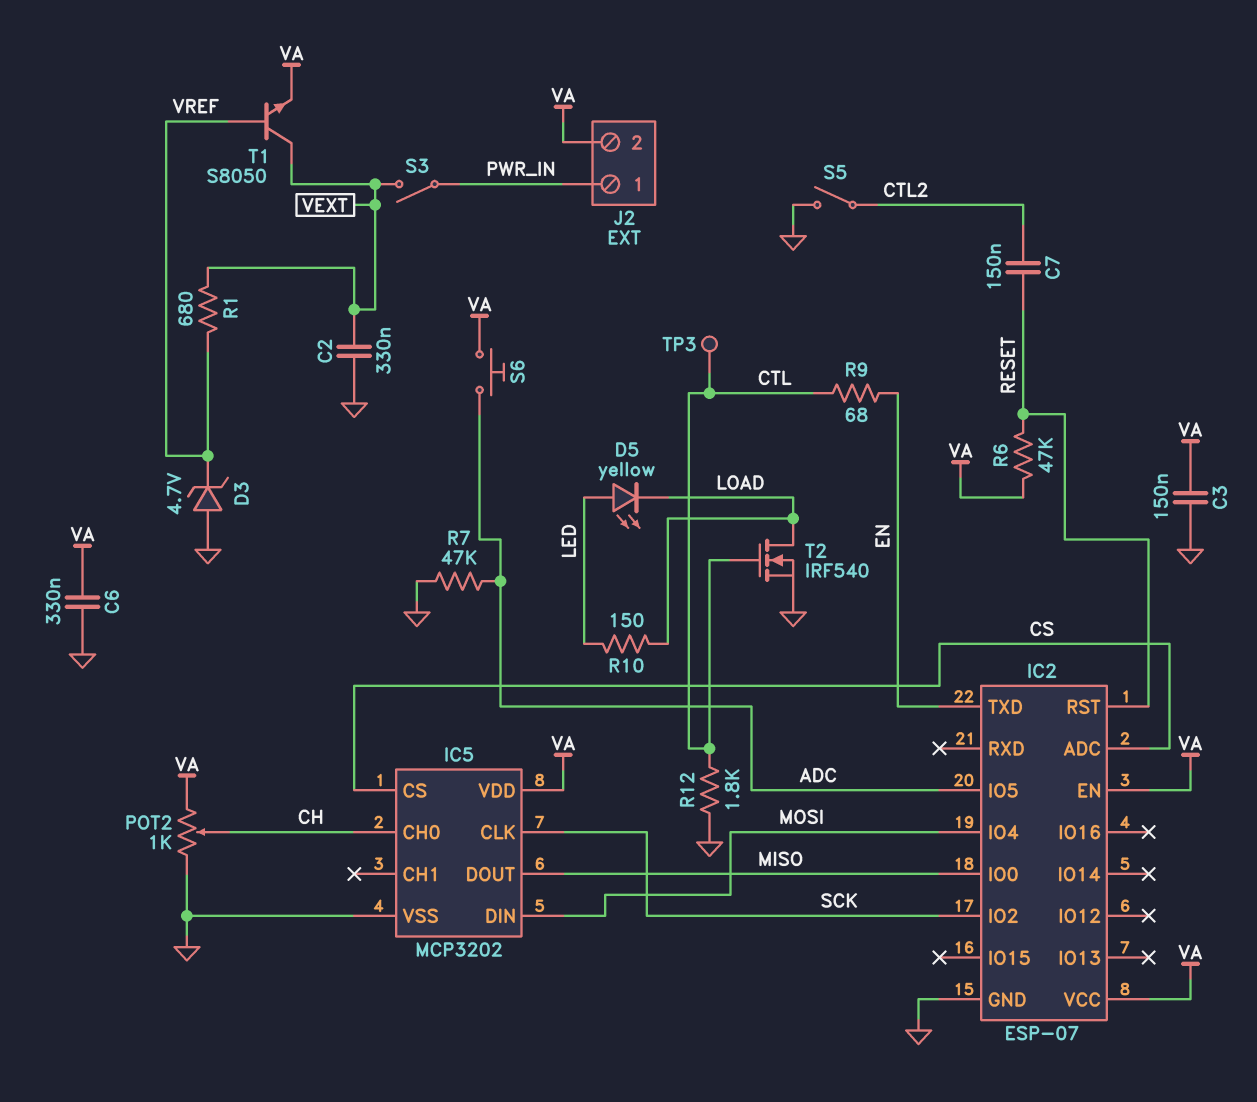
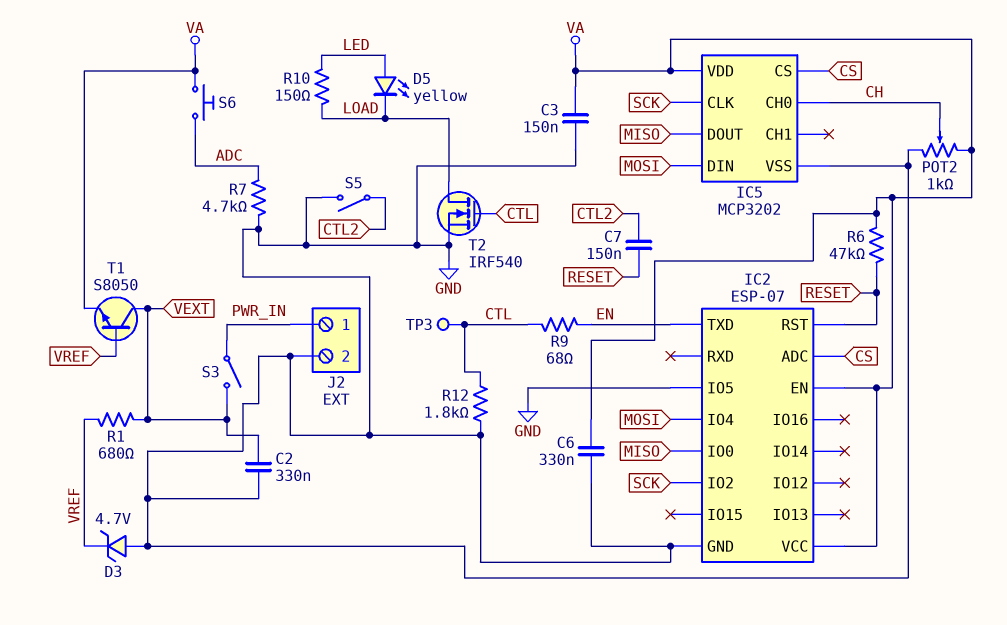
IC2 pin IO5: ADC -> GND
J2 pin 2: VA -> GND
R7: 47k (ADC, GND) -> 4.7k (ADC, GND)

